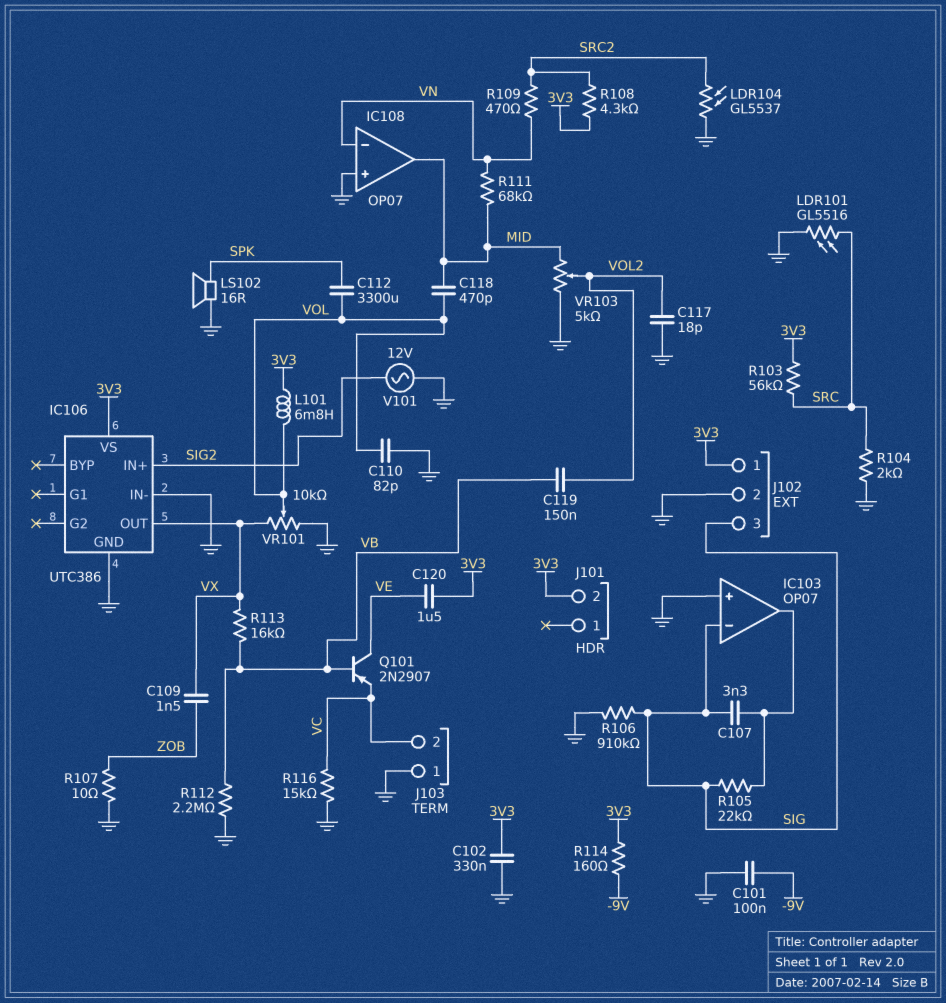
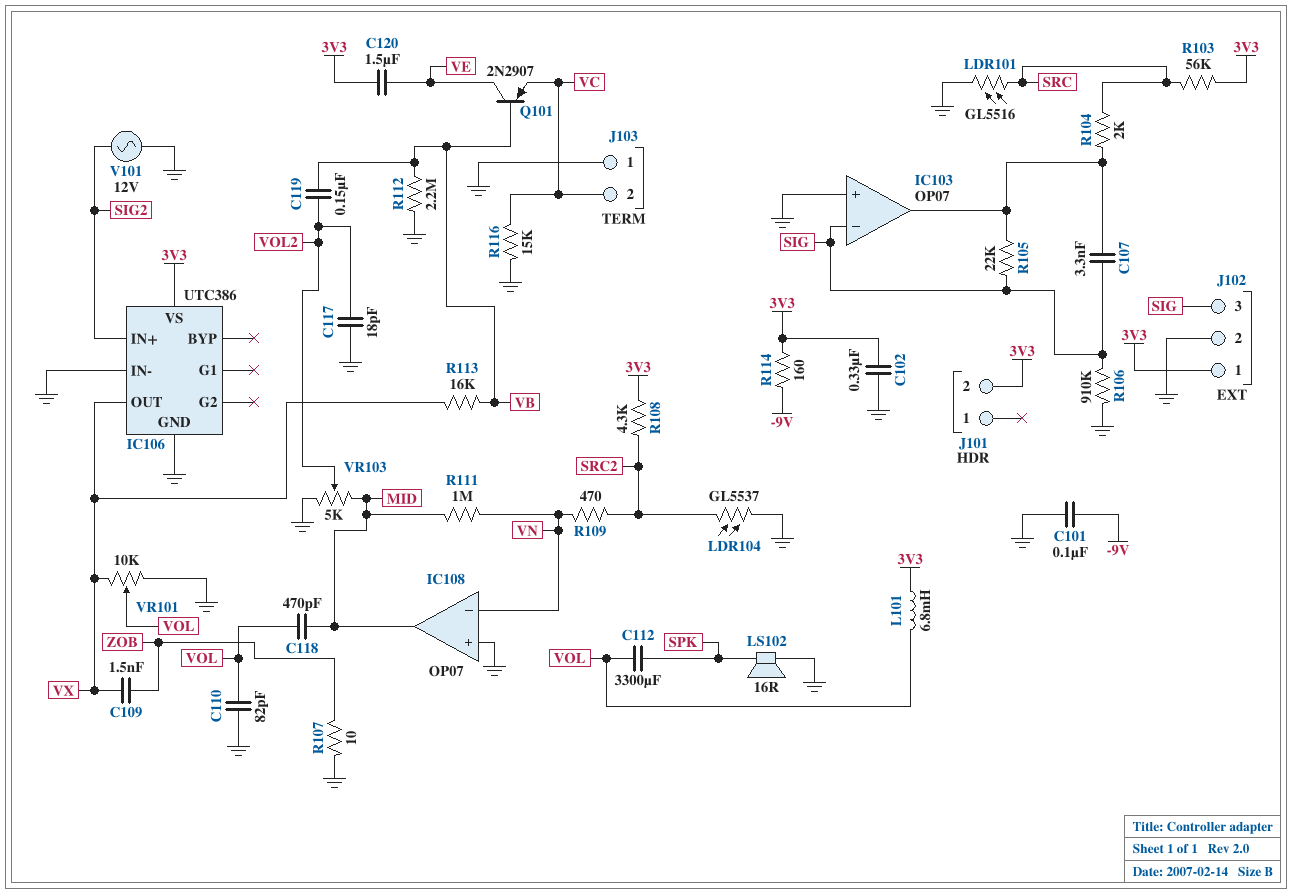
R104: 2k (GND, SRC) -> 2k (IC103/out, SRC)
R111: 68k (MID, VN) -> 1M (MID, VN)

